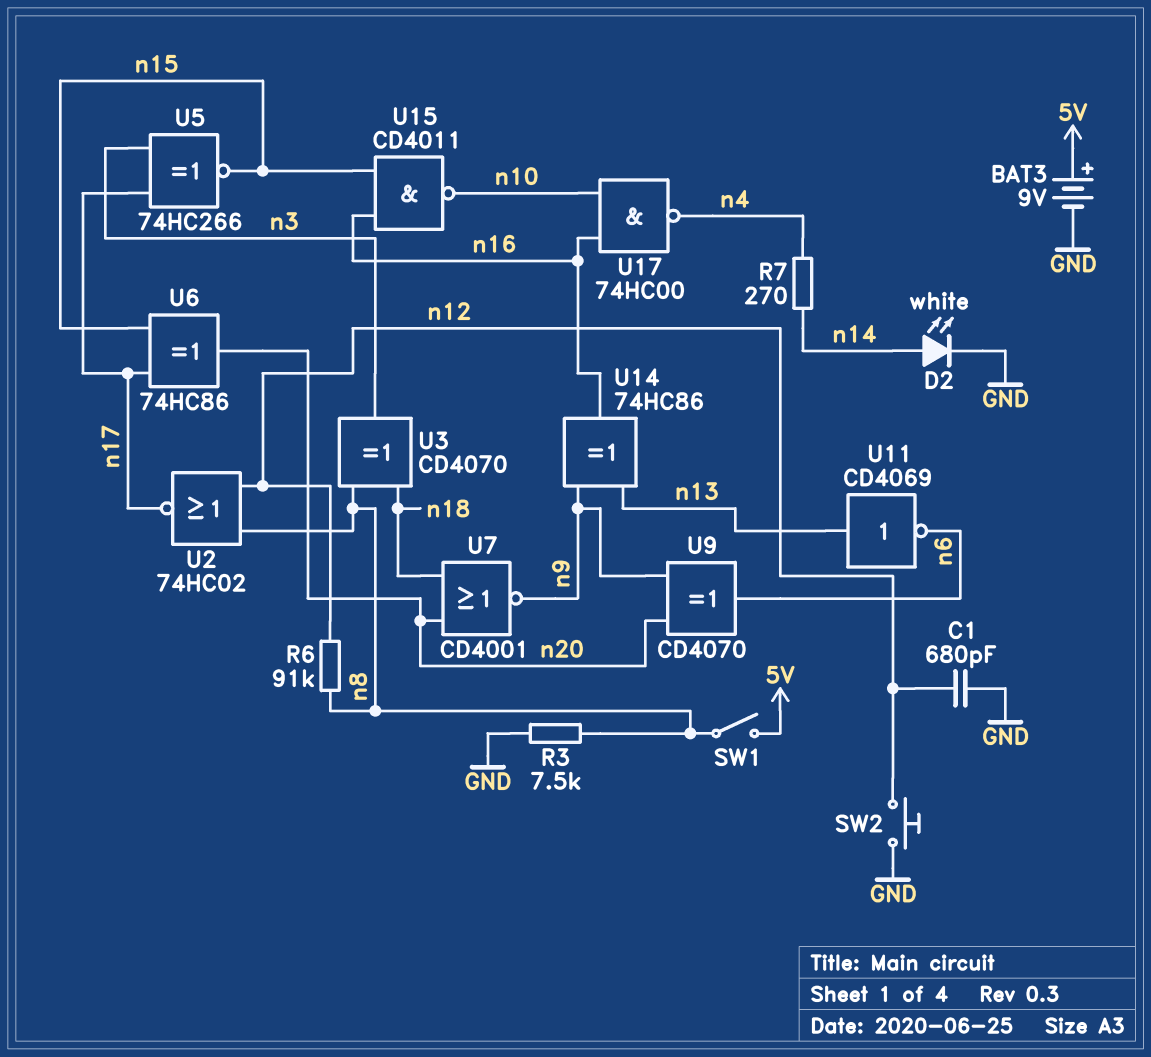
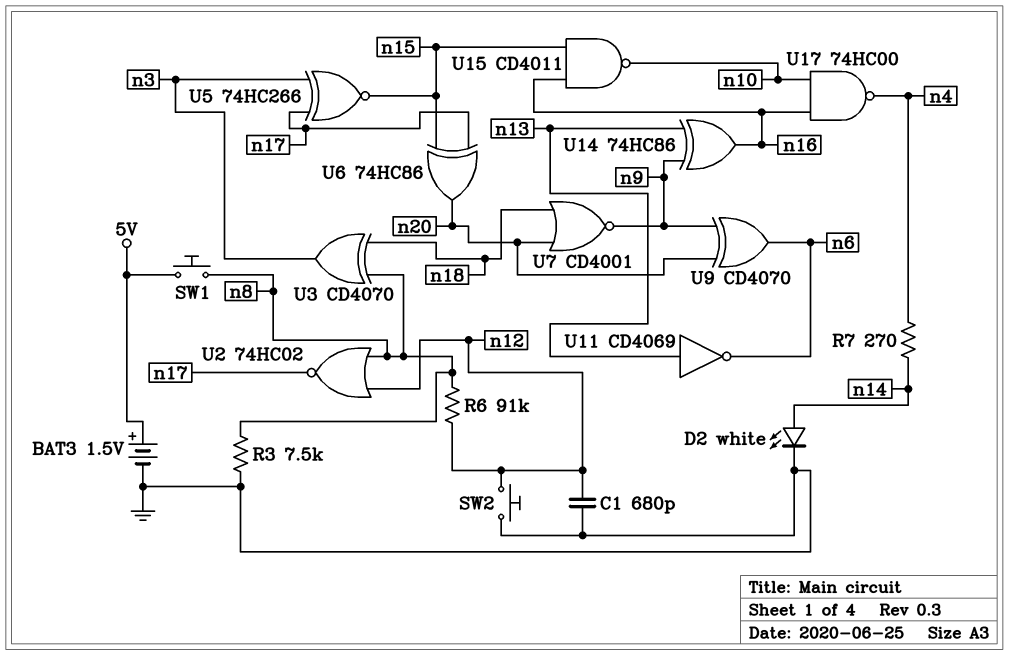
BAT3: 9V (plus 5V, minus GND) -> 1.5V (plus 5V, minus GND)
SW1: switch (5V, n8) -> button (5V, n8)

